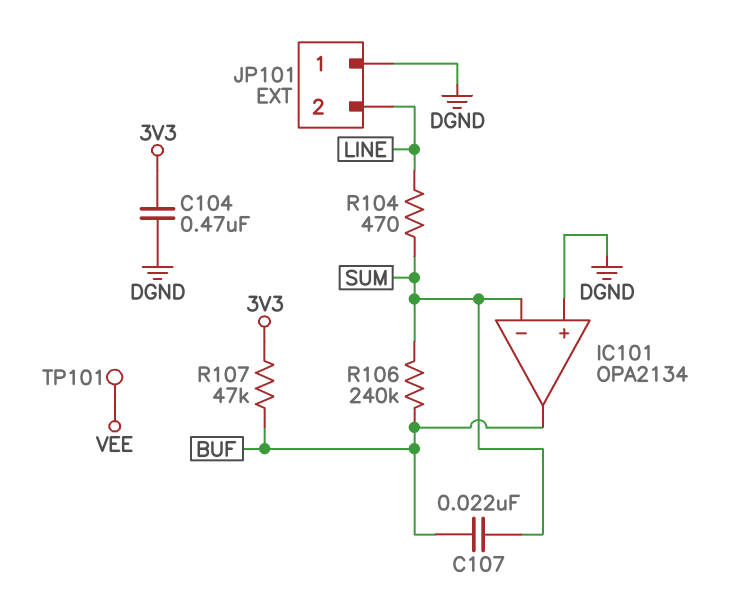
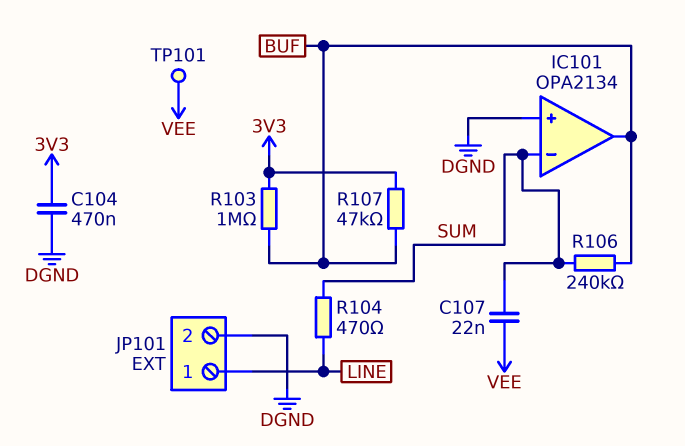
C107: 22nF (BUF, SUM) -> 22nF (SUM, VEE)
JP101 pin 1: DGND -> LINE
JP101 pin 2: LINE -> DGND
R103: none -> 1M (3V3, BUF)

